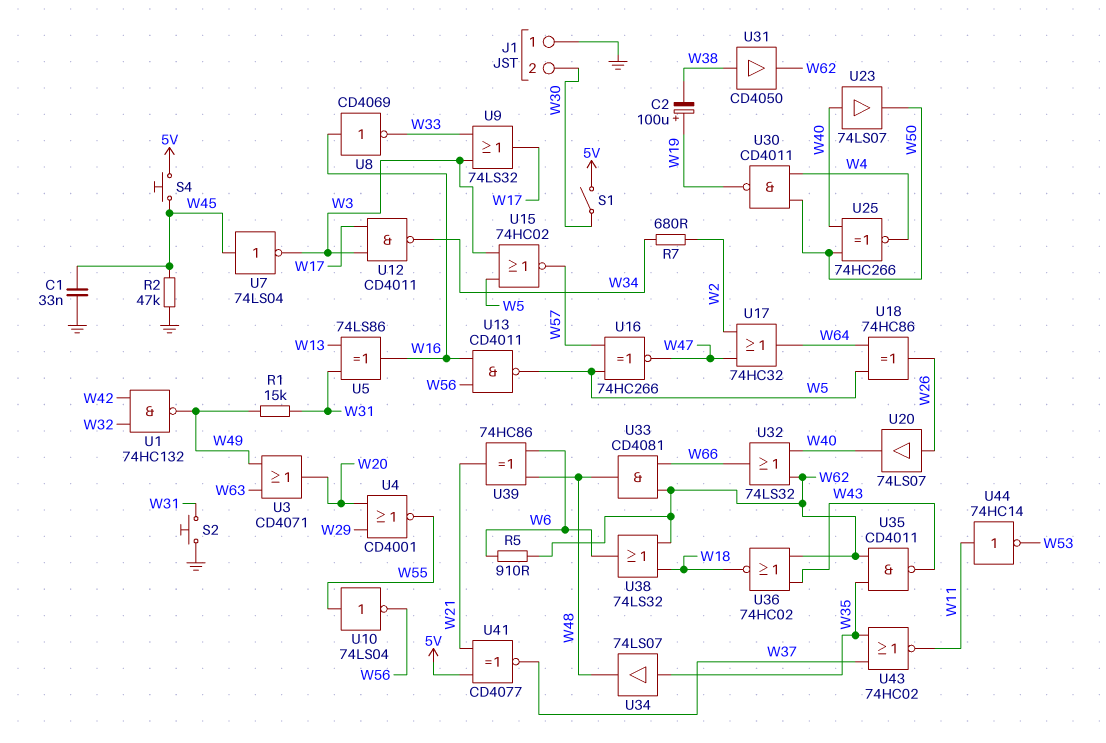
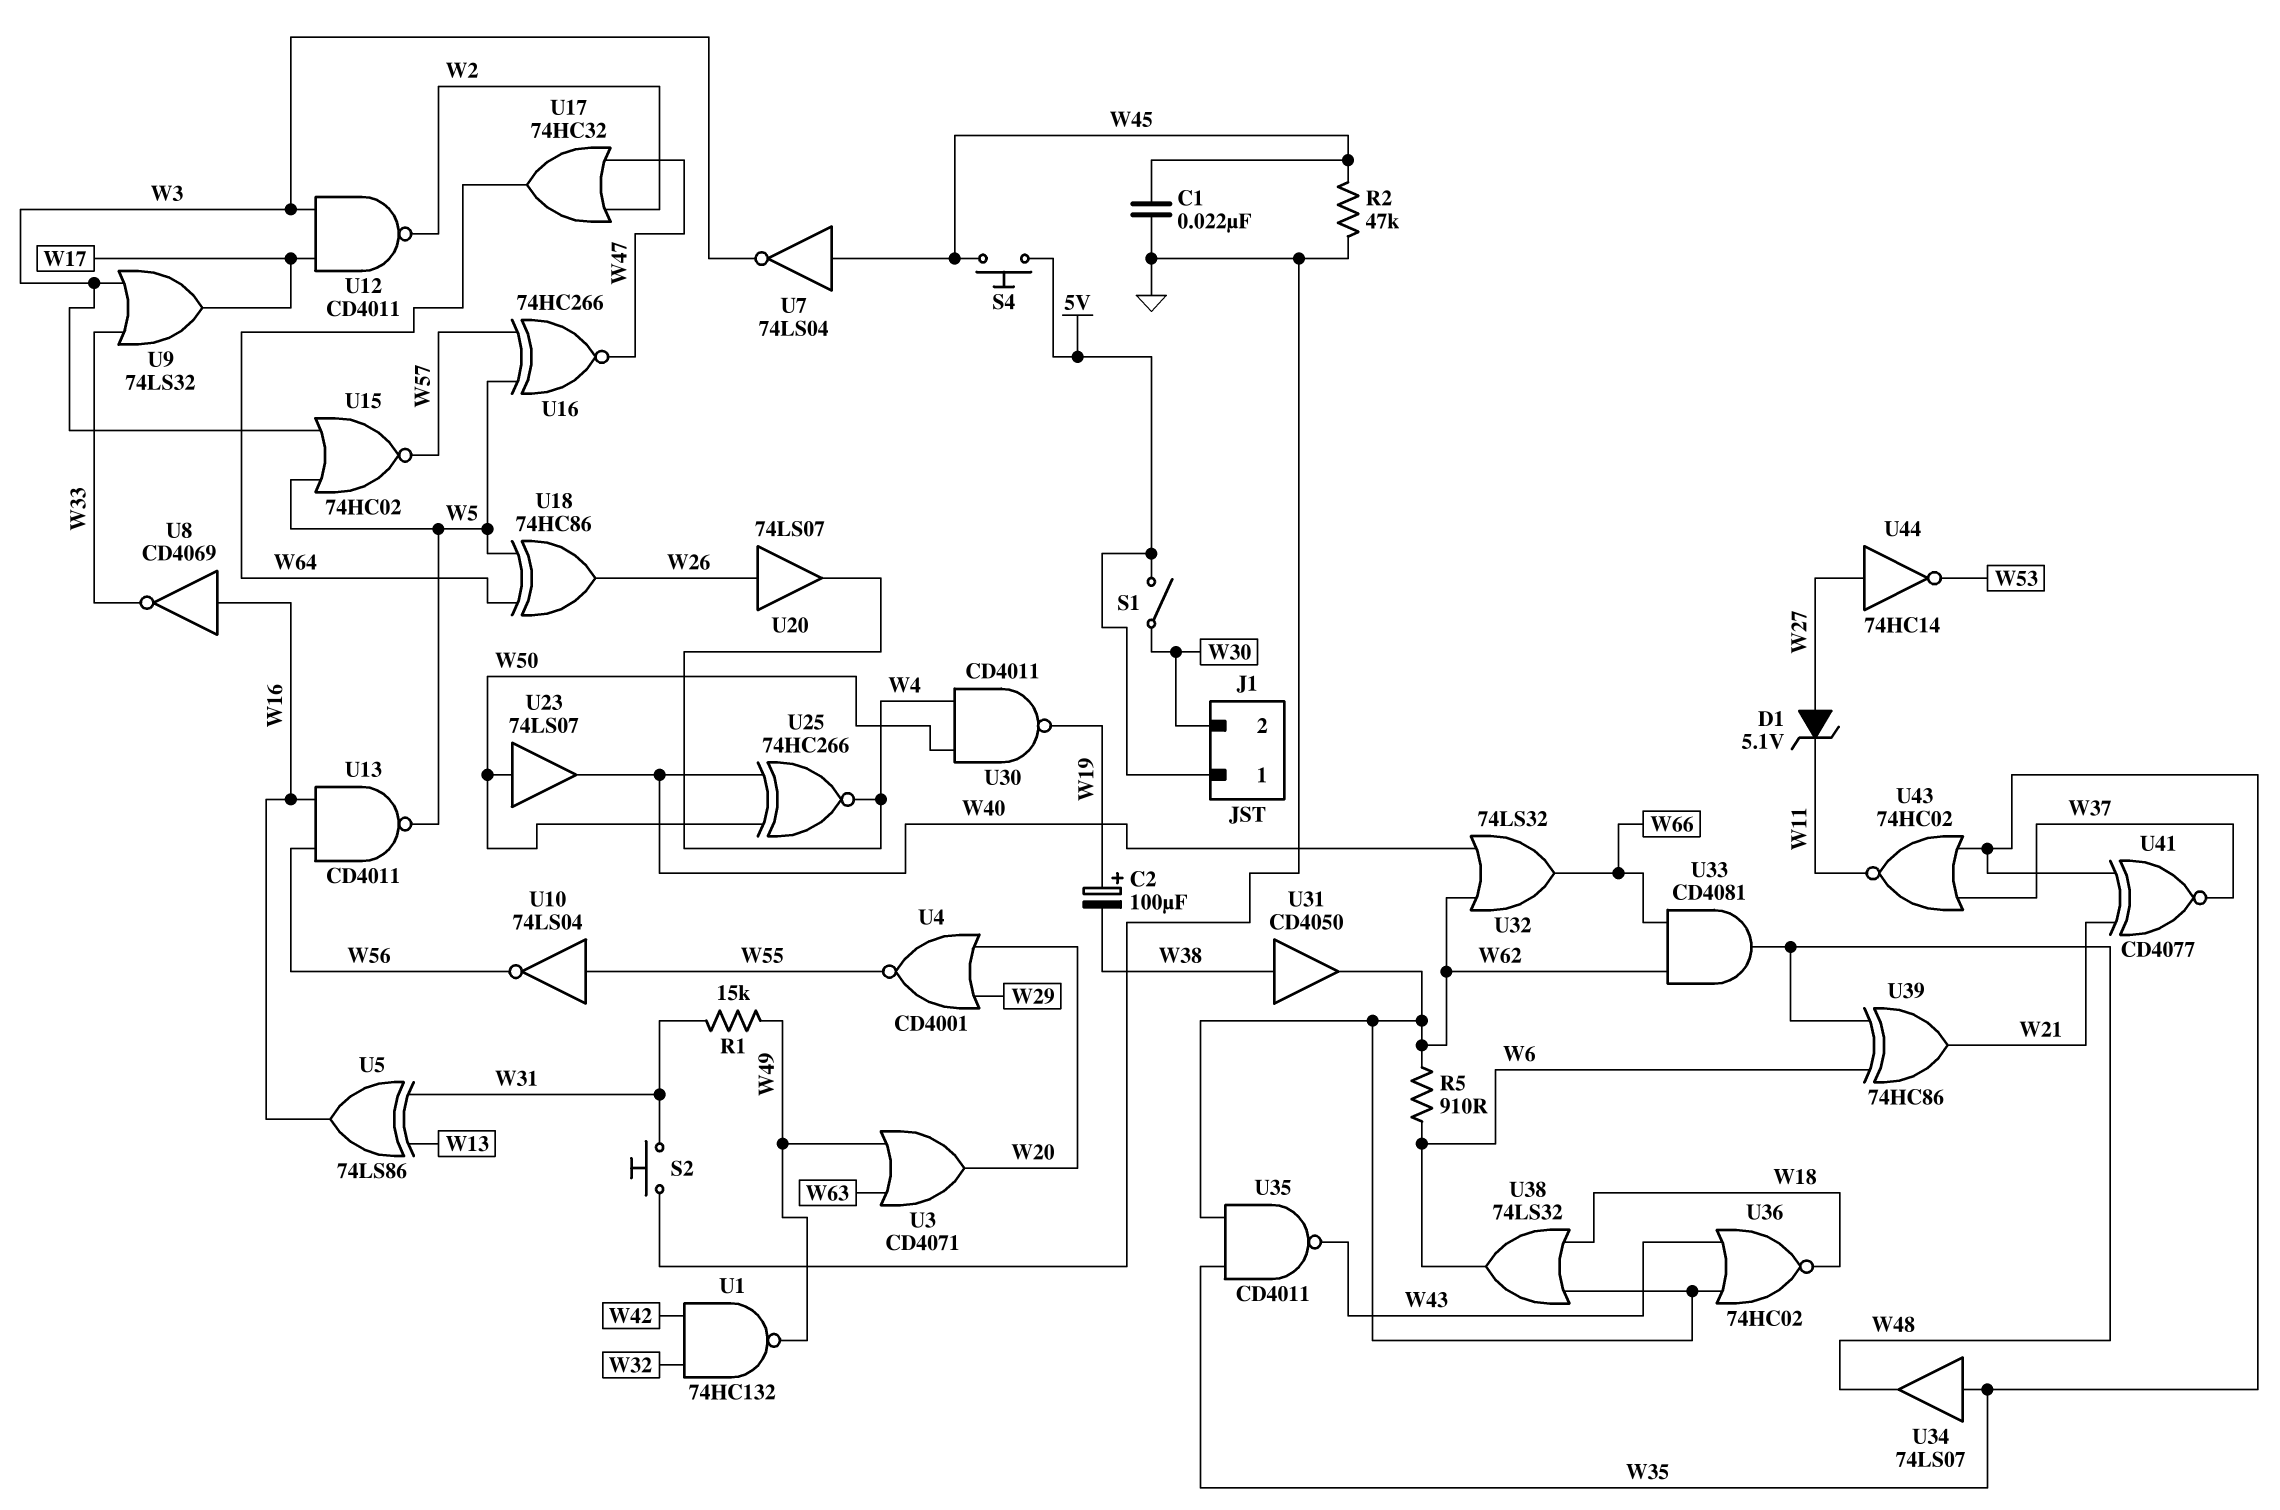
C1: 33nF (GND, W45) -> 22nF (GND, W45)
D1: none -> zener 5.1V (A W27, K W11)
J1 pin 1: GND -> 5V
R7: 680 (W2, W34) -> none
U12: NAND CD4011 (in W3, in W17, out W34) -> NAND CD4011 (in W3, in W17, out W2)
U20: buffer 74LS07 (in W26, out W40) -> buffer 74LS07 (in W26, out W4)
U23: buffer 74LS07 (in W40, out W50) -> buffer 74LS07 (in W50, out W40)
U41: XNOR CD4077 (in 5V, in W21, out W37) -> XNOR CD4077 (in W21, in W35, out W37)
U44: NOT 74HC14 (in W11, out W53) -> NOT 74HC14 (in W27, out W53)

